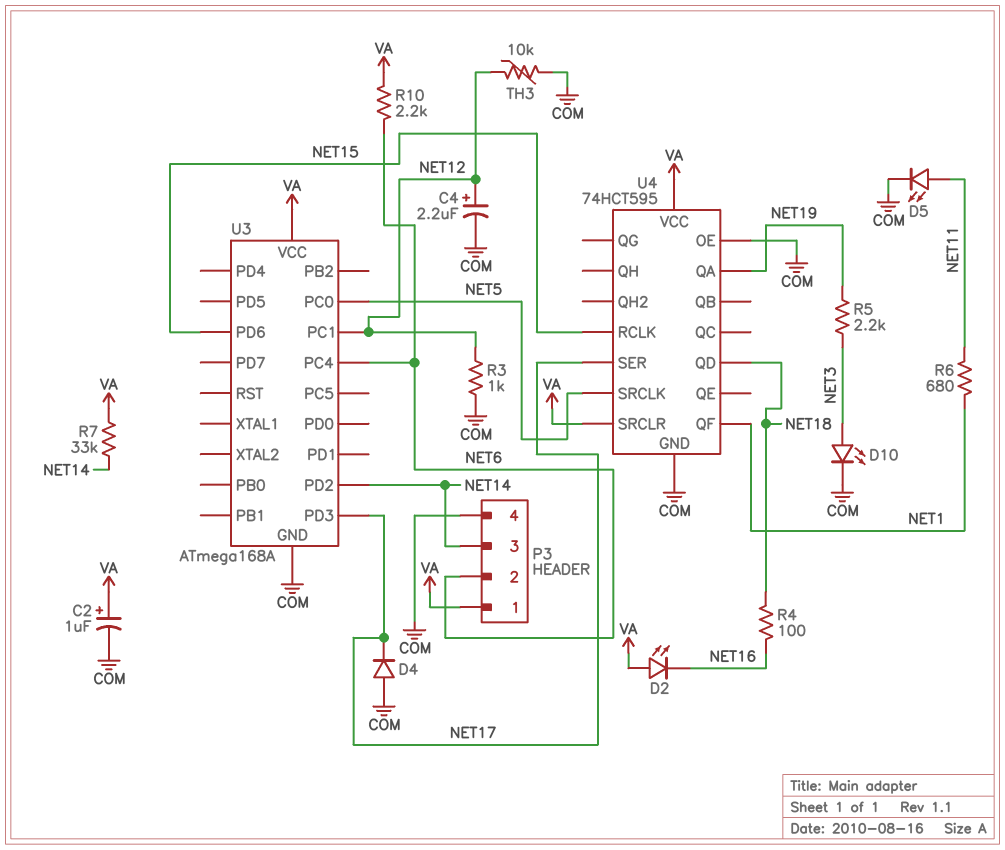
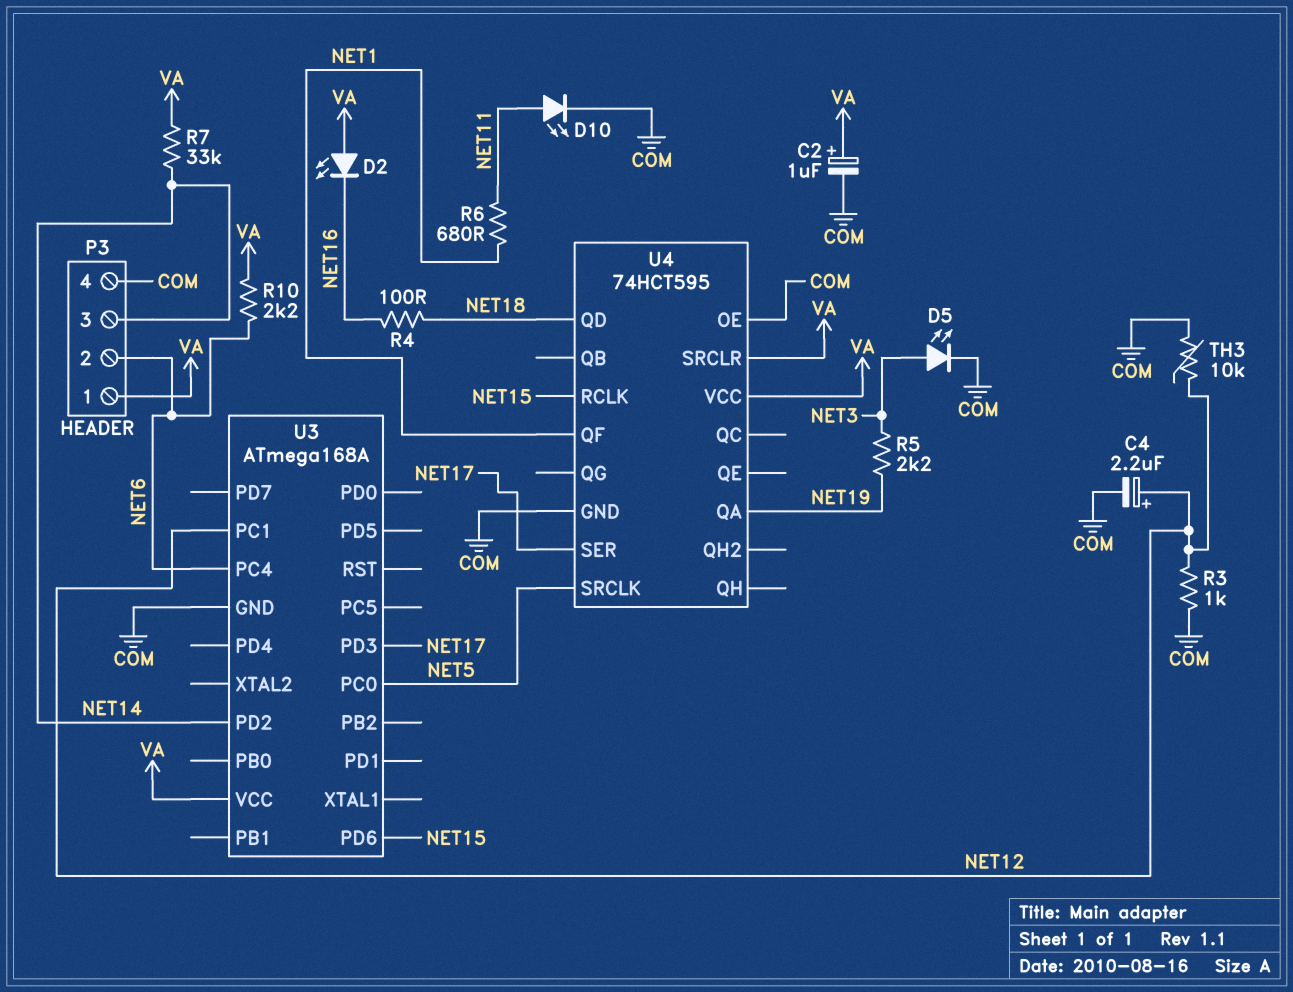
D4: diode (A COM, K NET17) -> none
D5: LED (A NET11, K COM) -> LED (A NET3, K COM)
D10: LED (A NET3, K COM) -> LED (A NET11, K COM)

